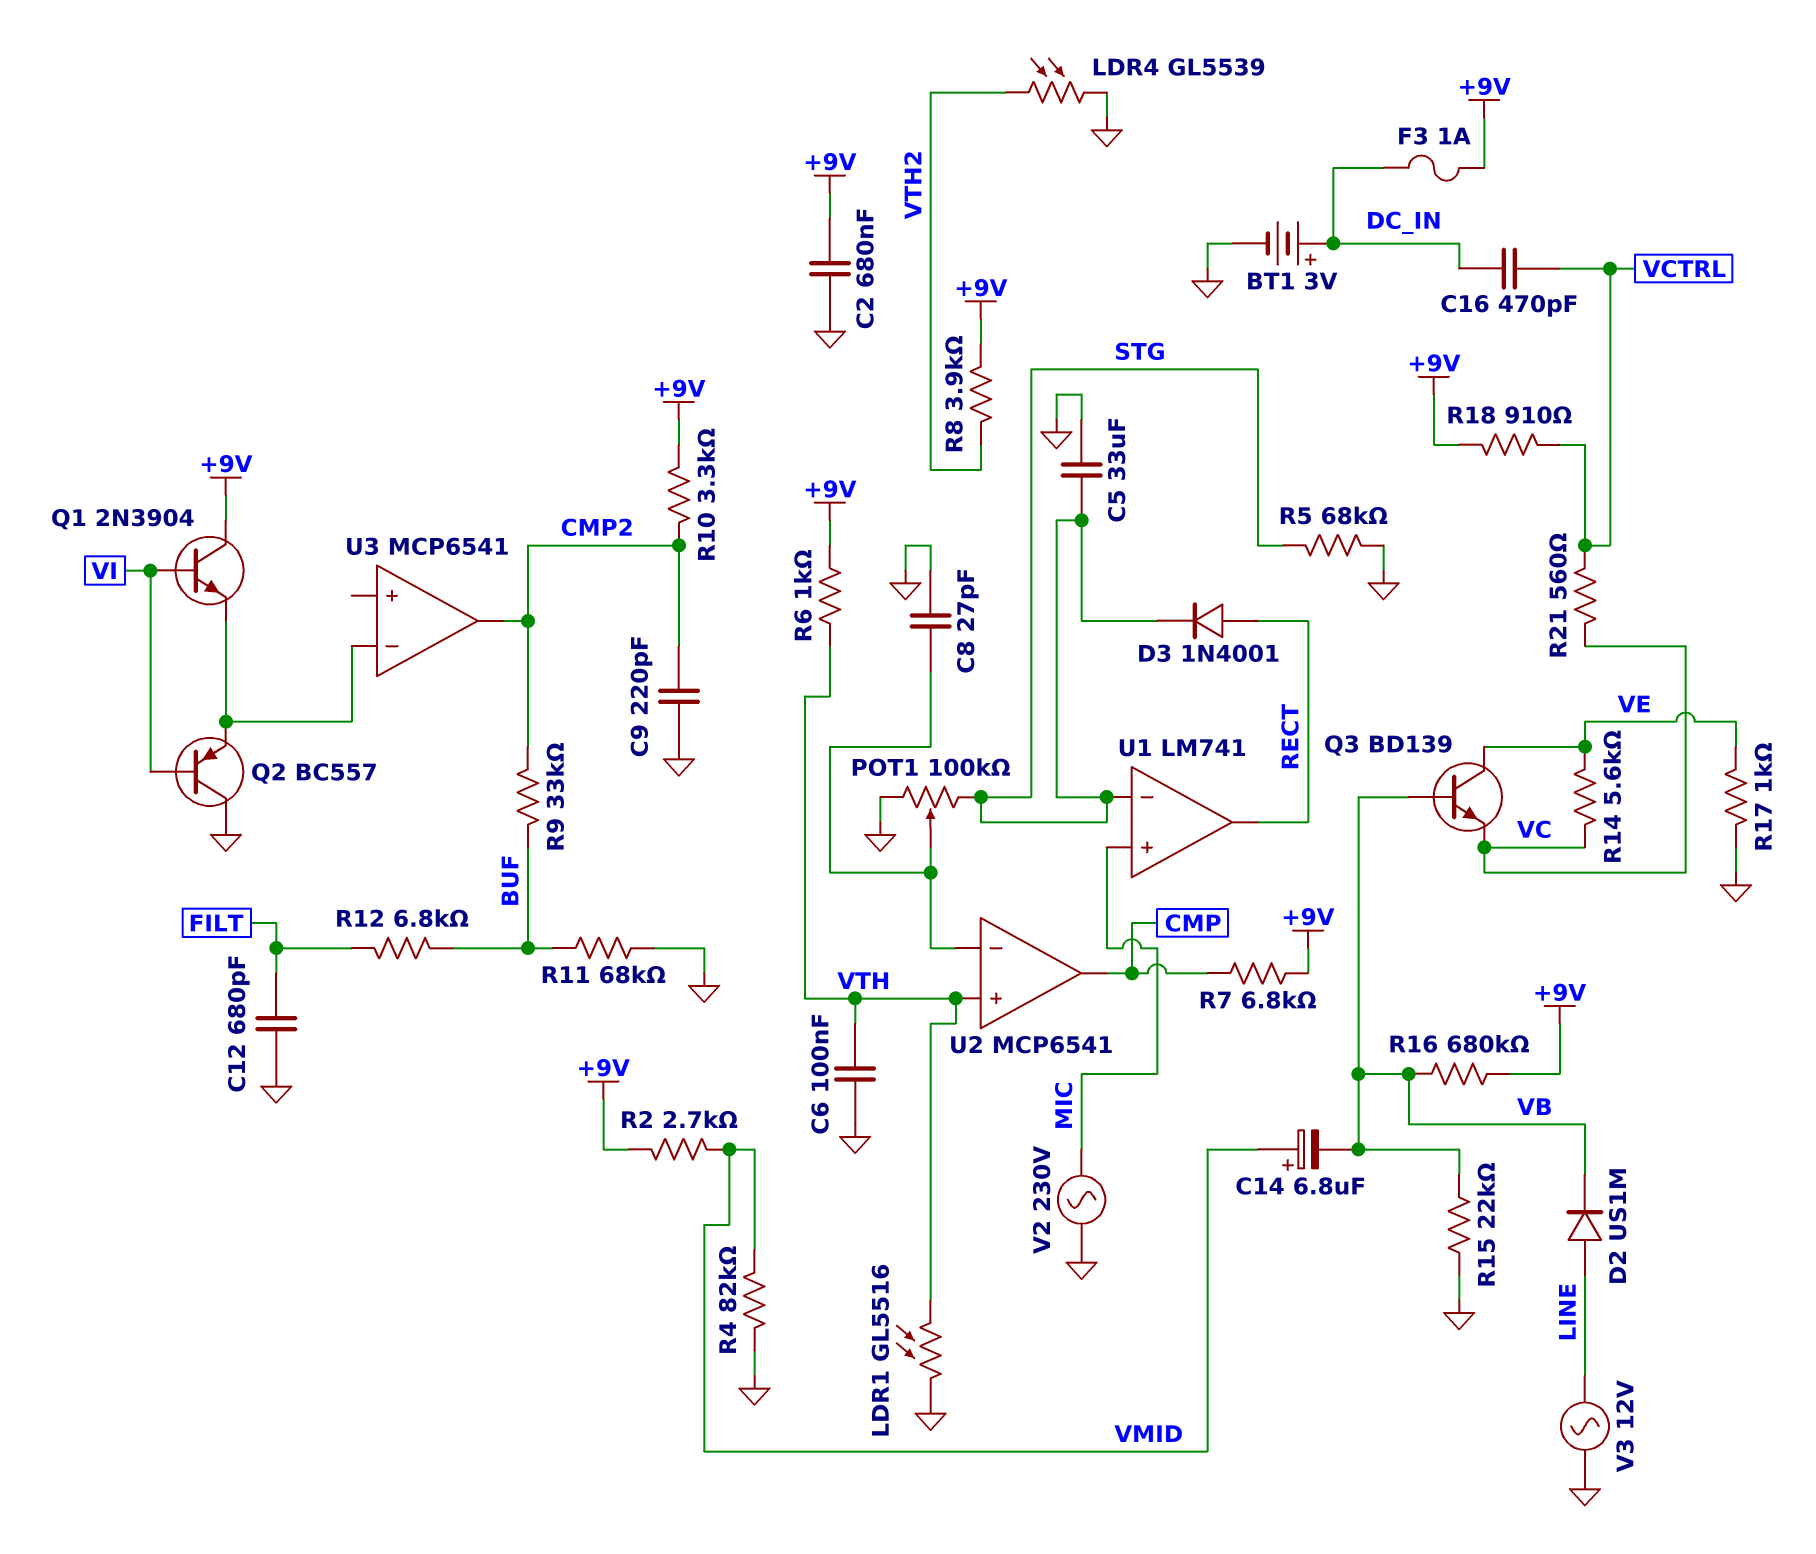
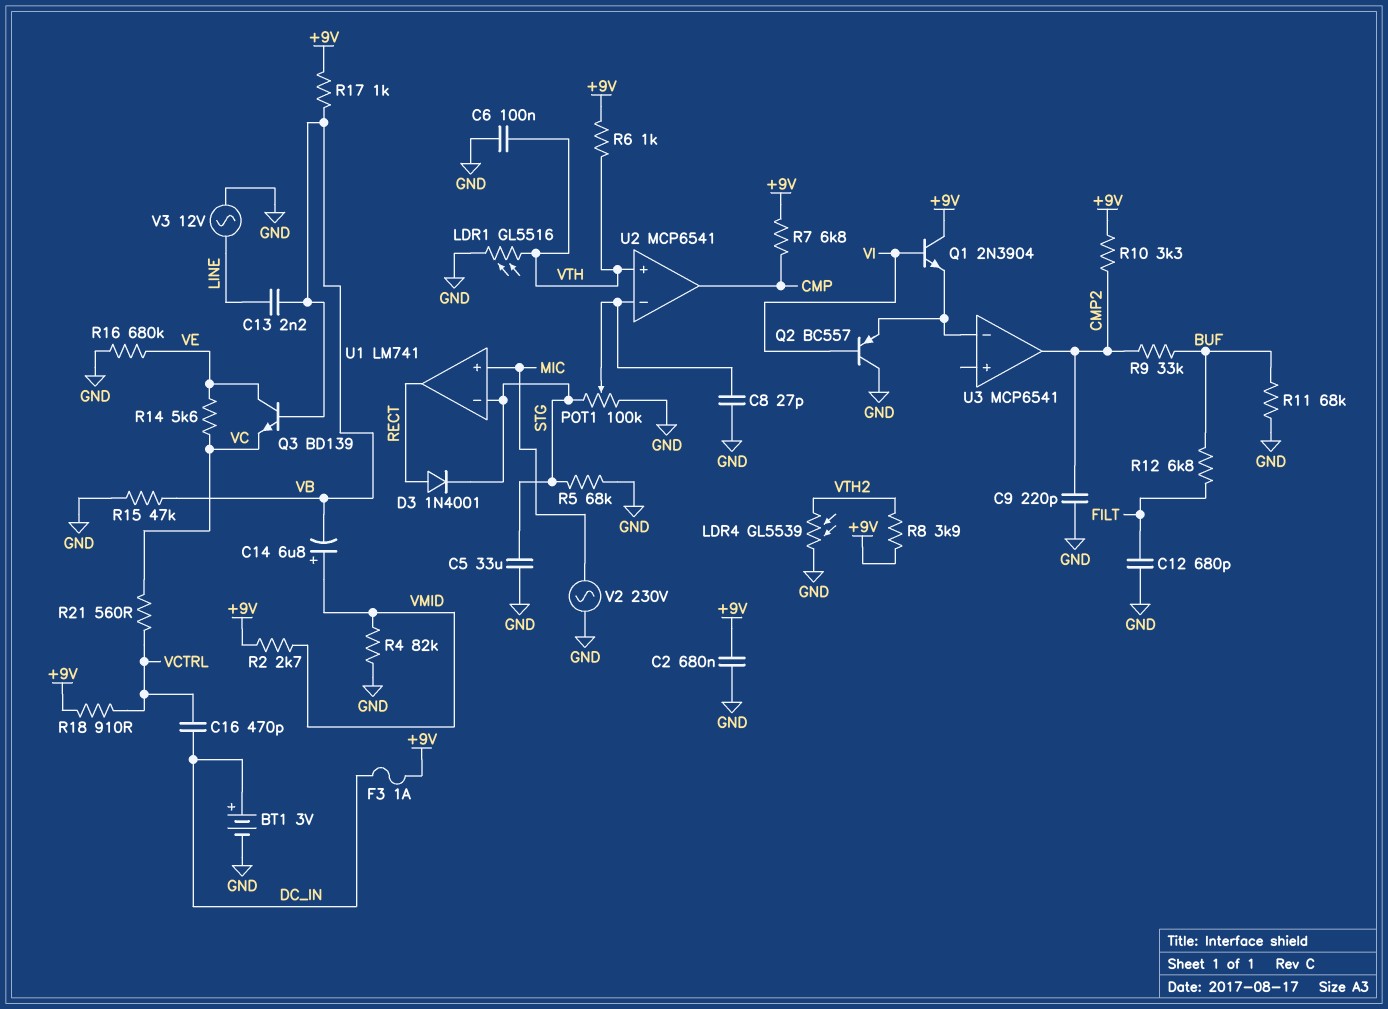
C13: none -> 2.2nF (LINE, VB)
D2: diode US1M (A LINE, K VB) -> none
R15: 22k (GND, VB) -> 47k (GND, VB)
R16: 680k (+9V, VB) -> 680k (GND, VE)
R17: 1k (GND, VE) -> 1k (+9V, VB)

